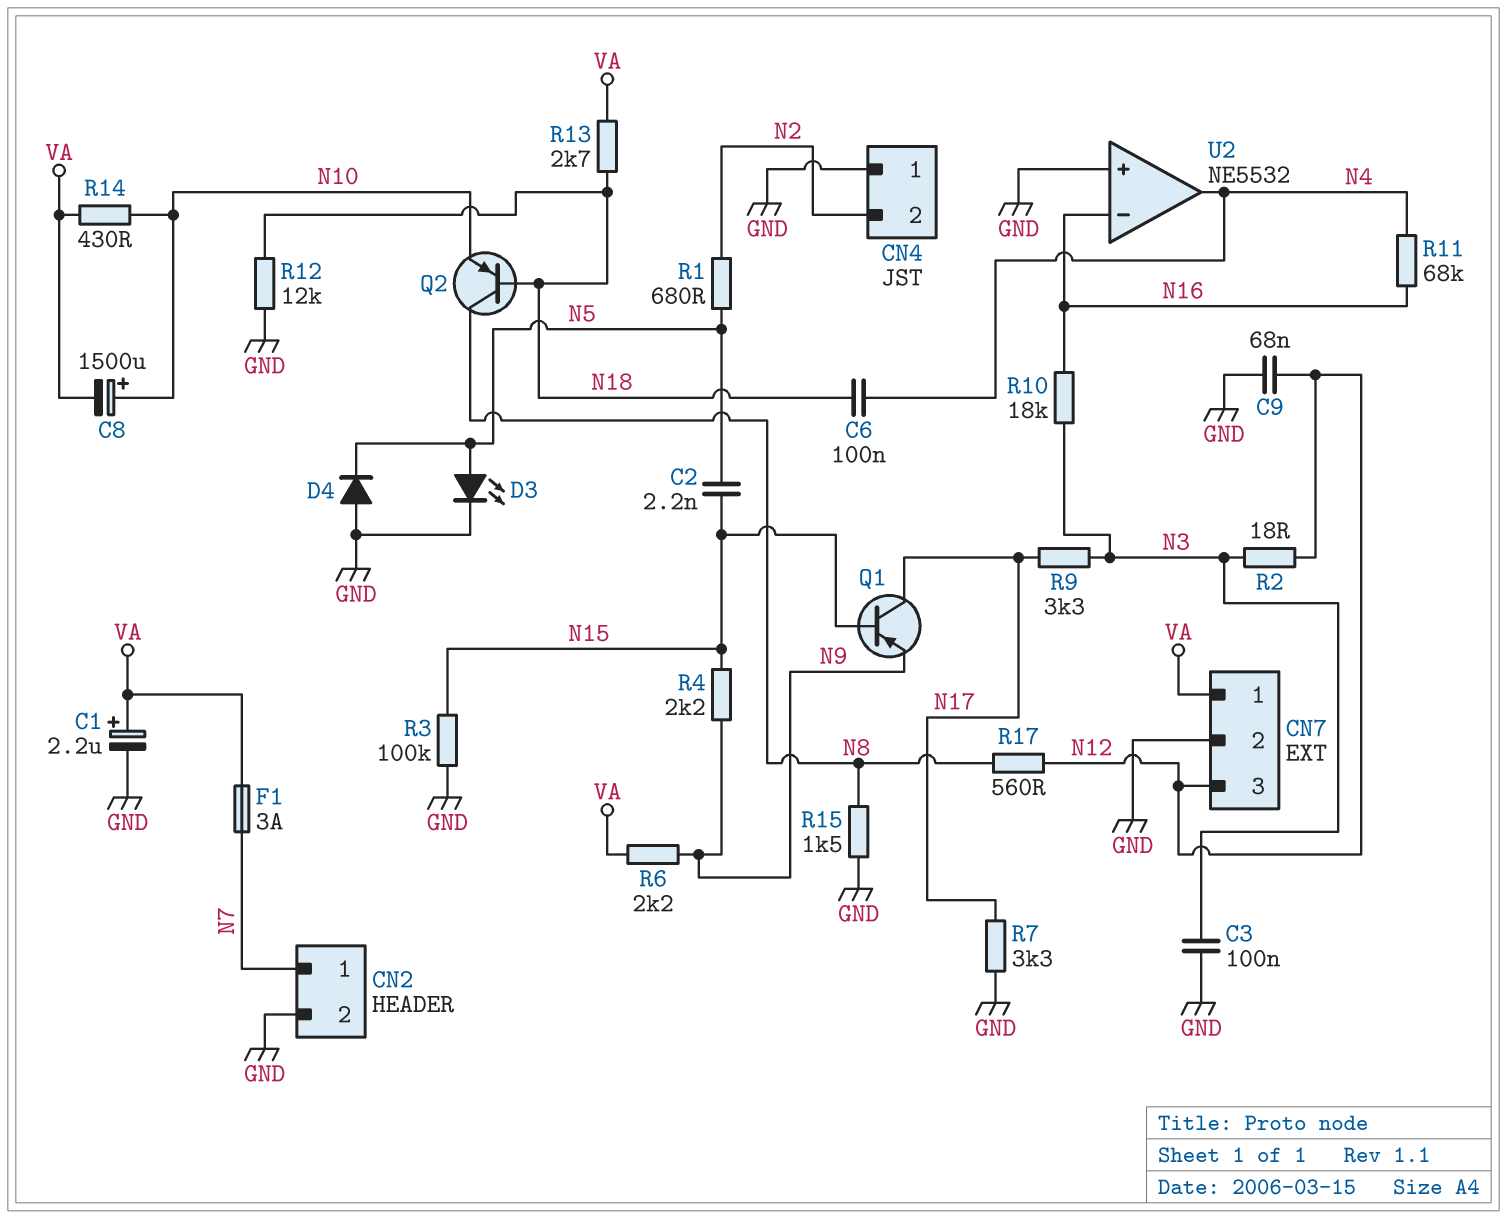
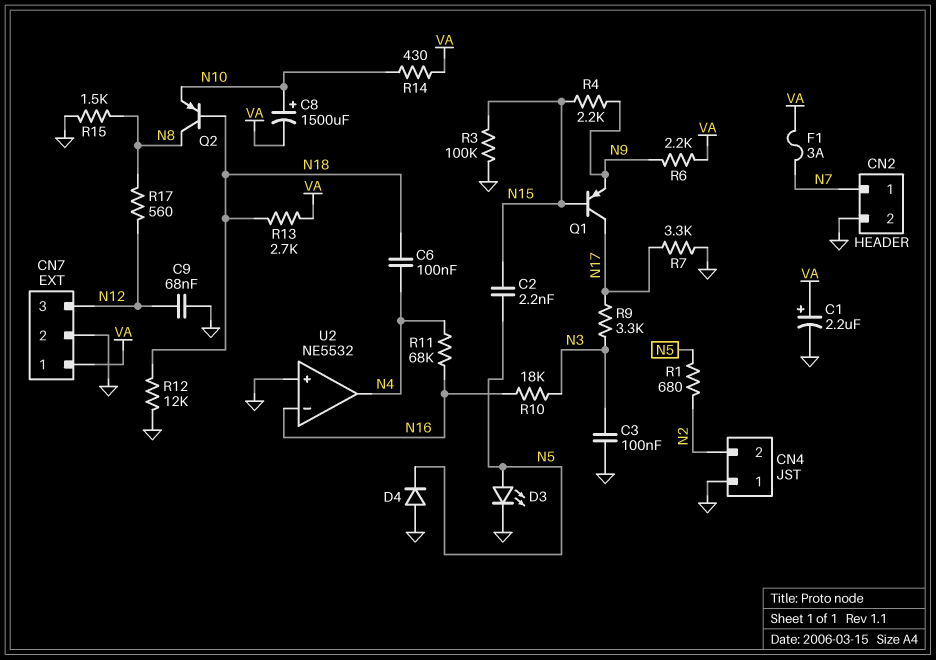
R2: 18 (N3, N12) -> none

